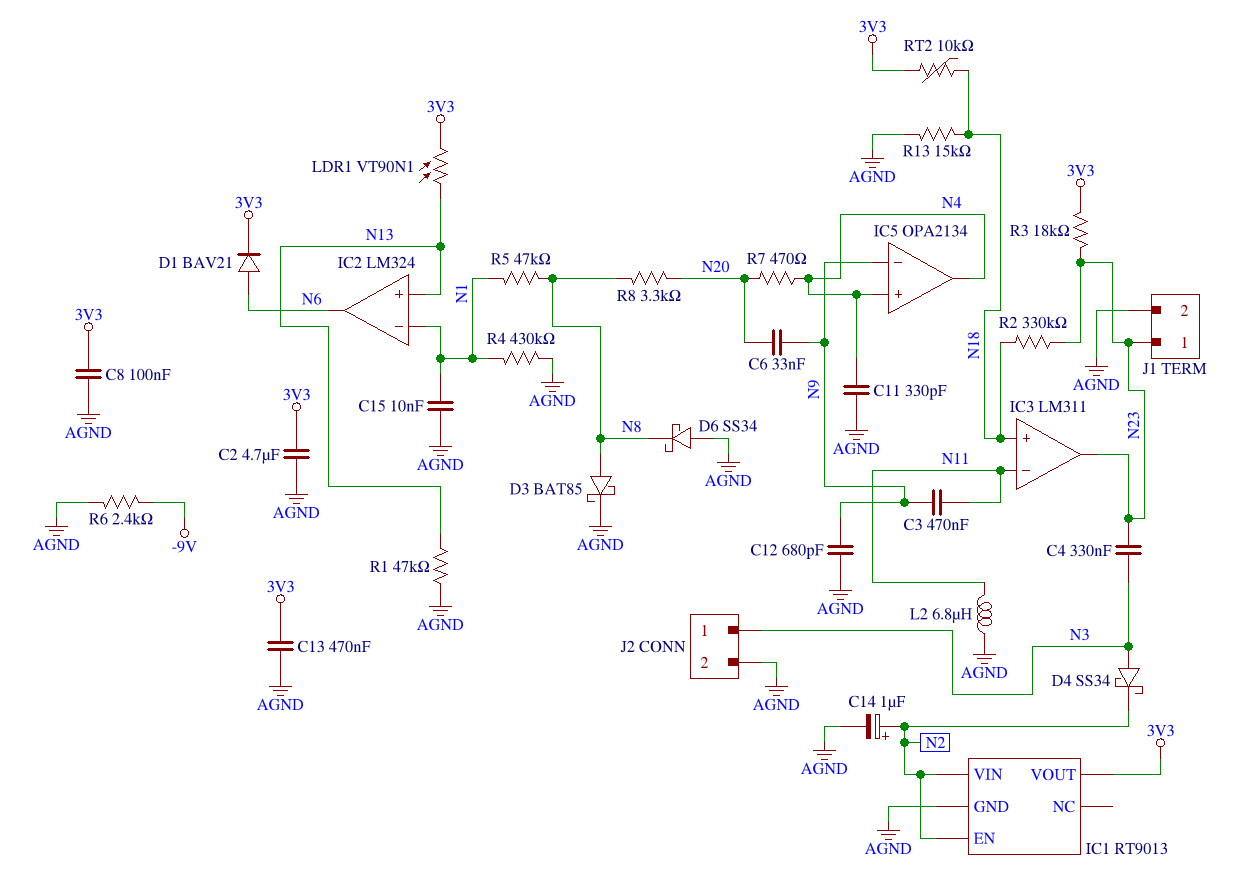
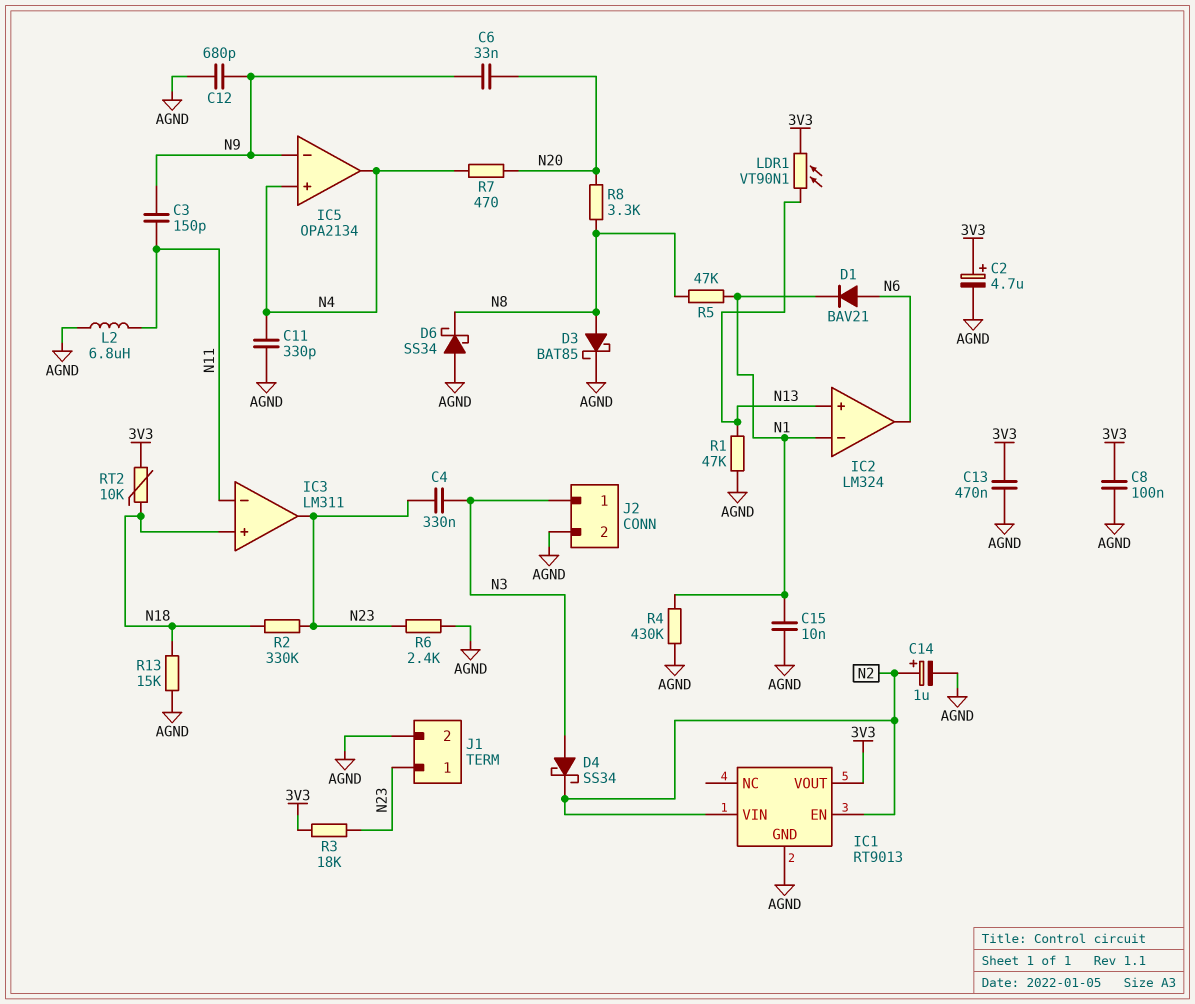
C2: 4.7uF (3V3, AGND) -> 4.7uF (plus 3V3, minus AGND)
C3: 470nF (N9, N11) -> 150pF (N9, N11)
D1: diode BAV21 (A N6, K 3V3) -> diode BAV21 (A N6, K N1)
R6: 2.4k (-9V, AGND) -> 2.4k (AGND, N23)

